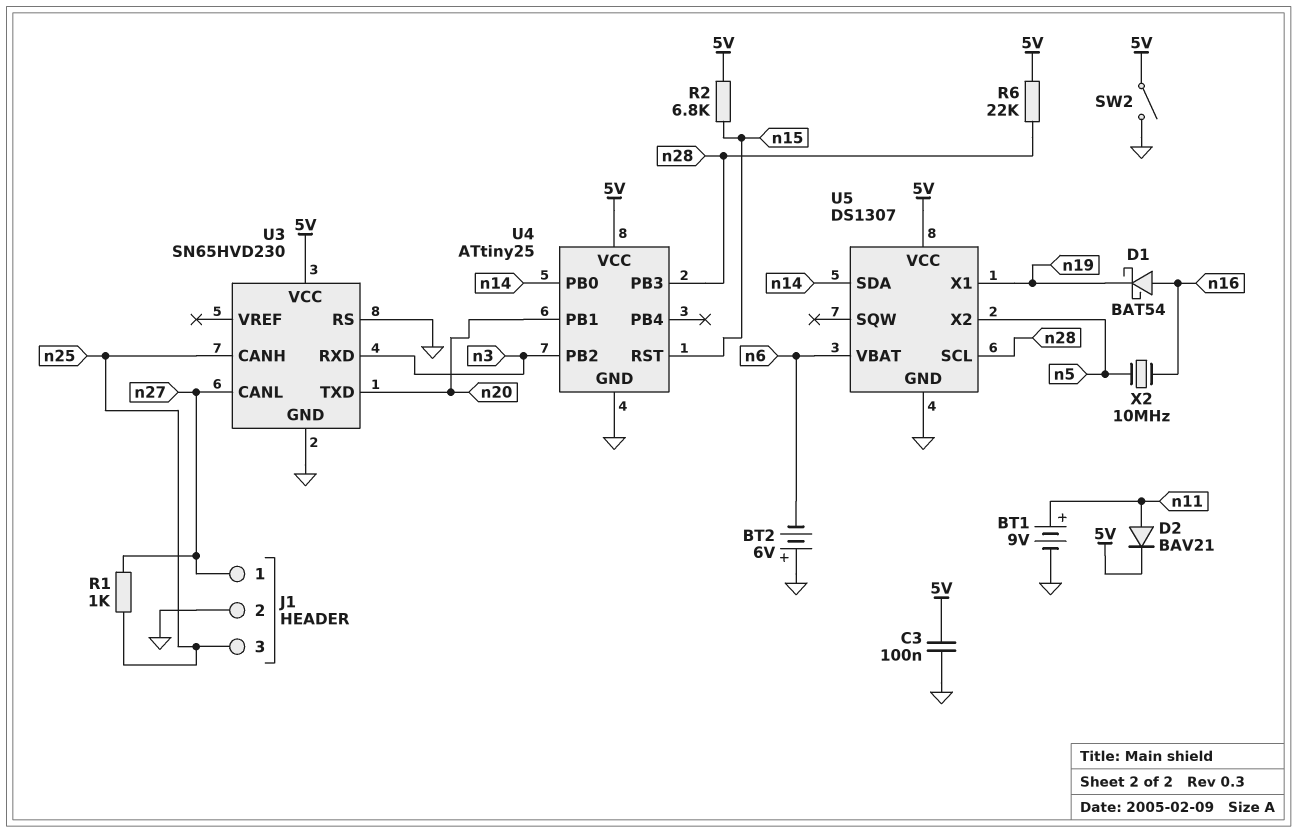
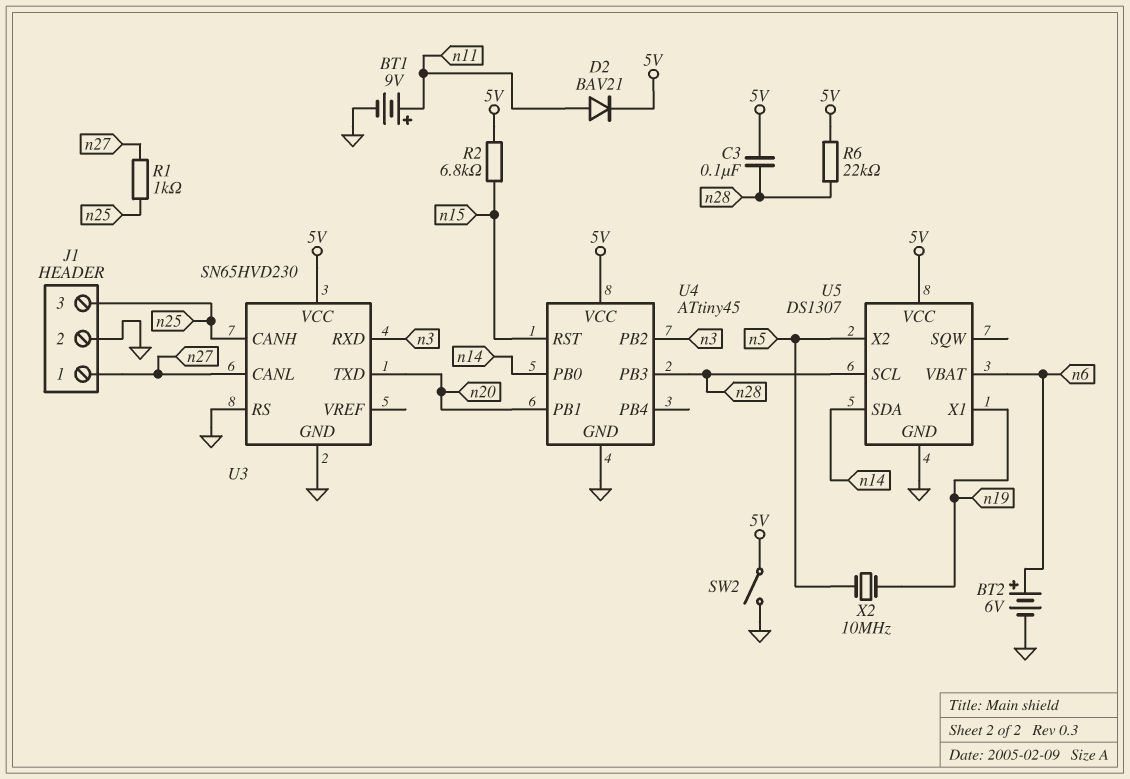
BT2: 6V (plus GND, minus n6) -> 6V (plus n6, minus GND)
C3: 100nF (5V, GND) -> 100nF (5V, n28)
D1: schottky BAT54 (A n16, K n19) -> none
U4: ATtiny25 -> ATtiny45
X2: 10MHz (n5, n16) -> 10MHz (n5, n19)

